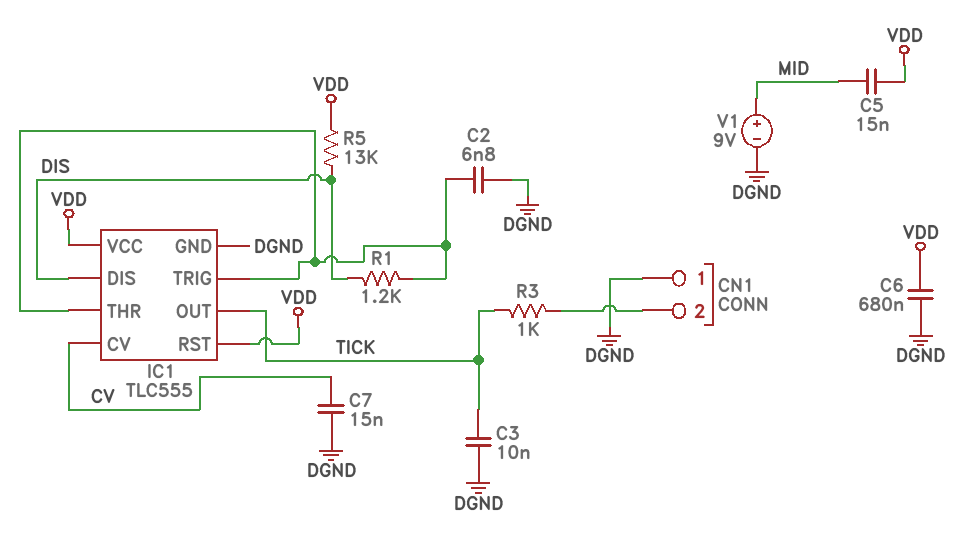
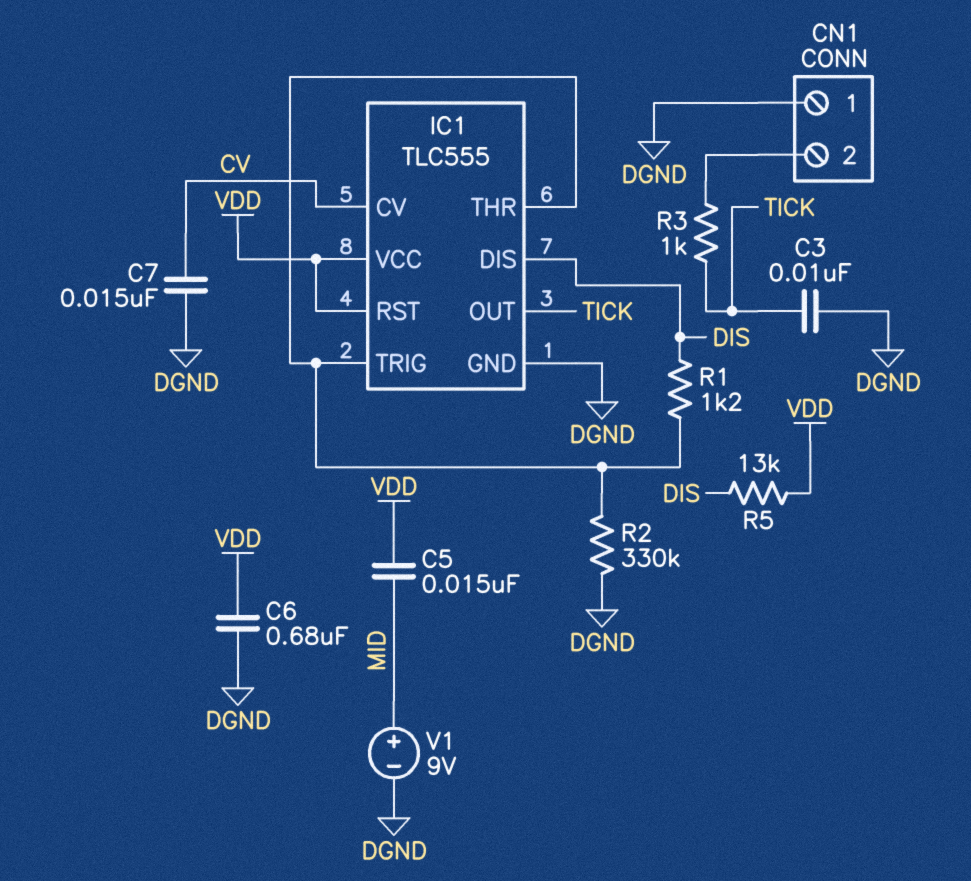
C2: 6.8nF (DGND, IC1/THR) -> none
R2: none -> 330k (DGND, IC1/THR)

